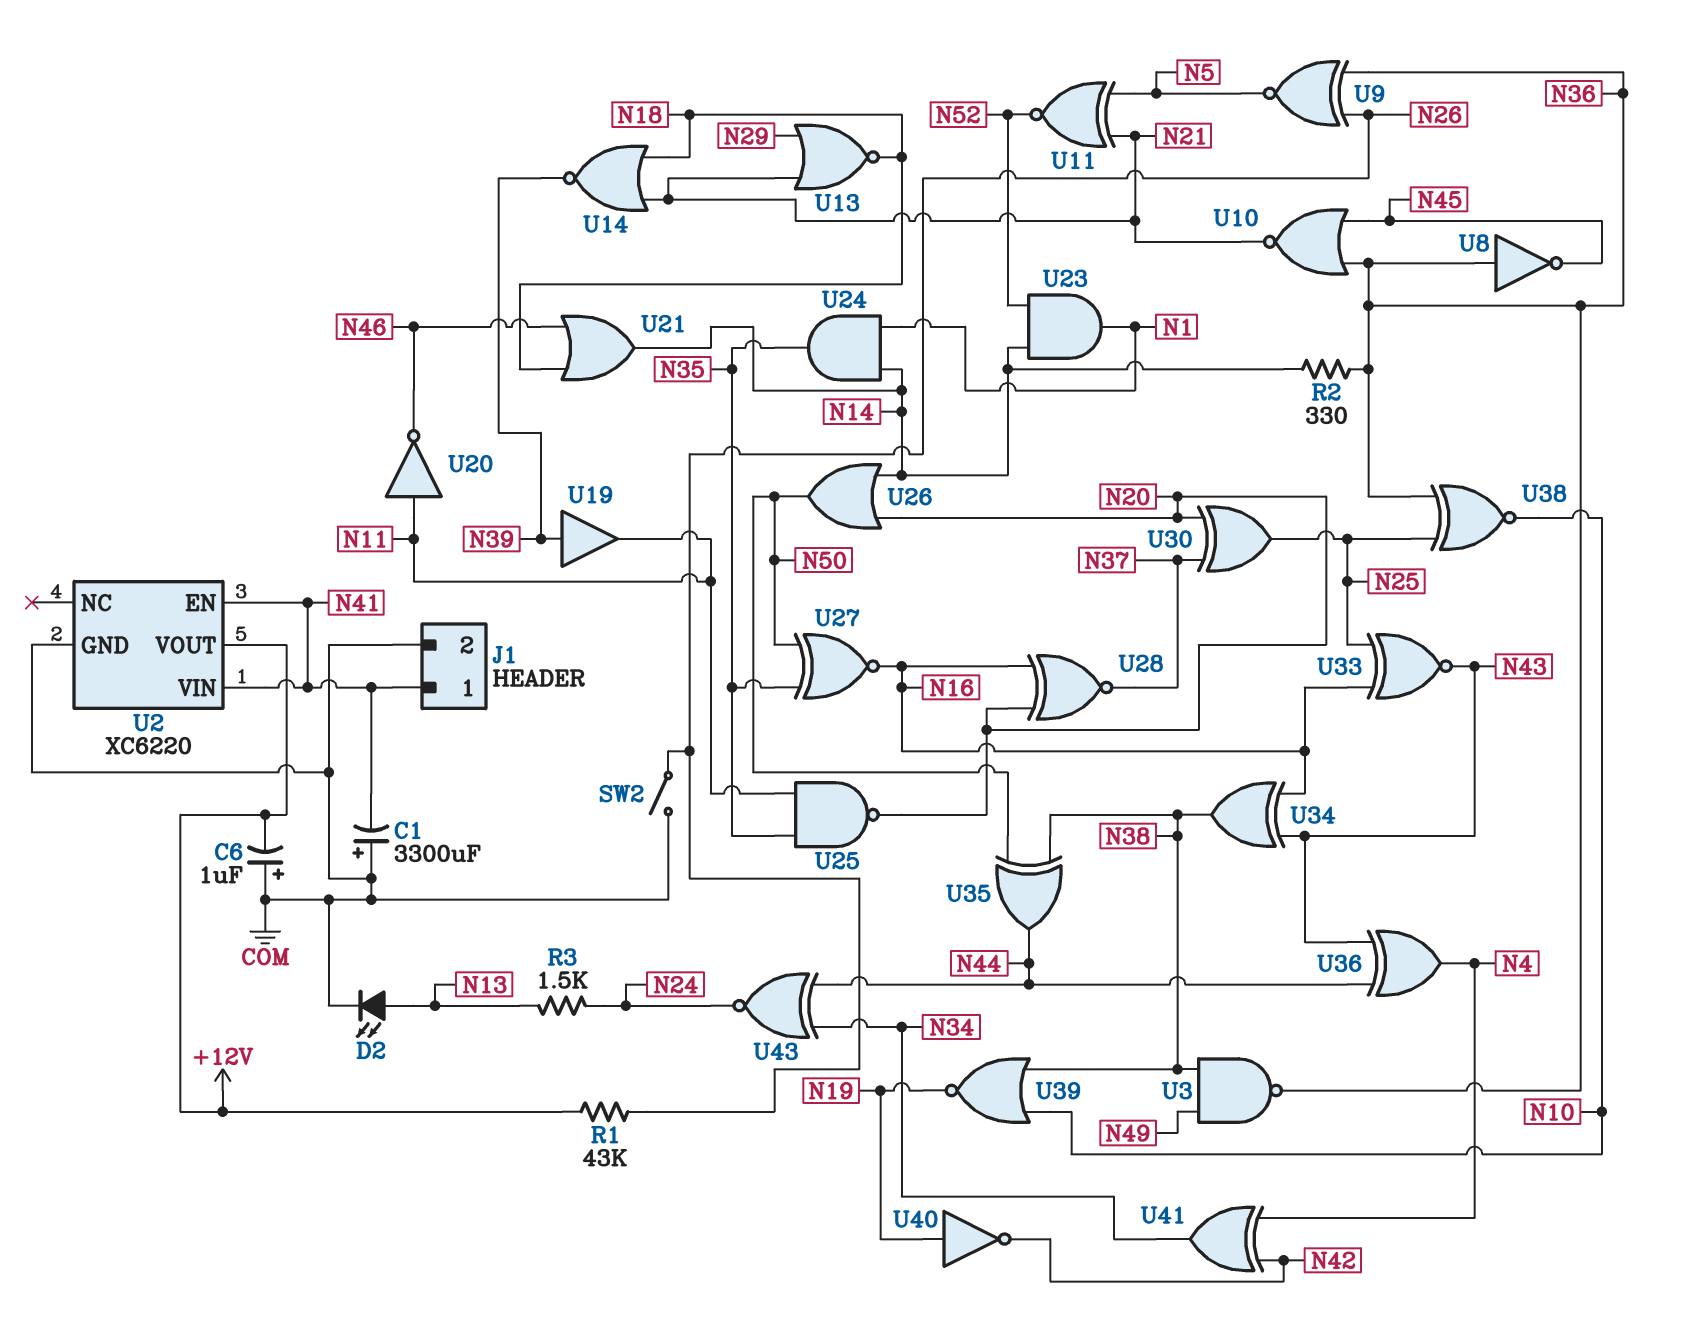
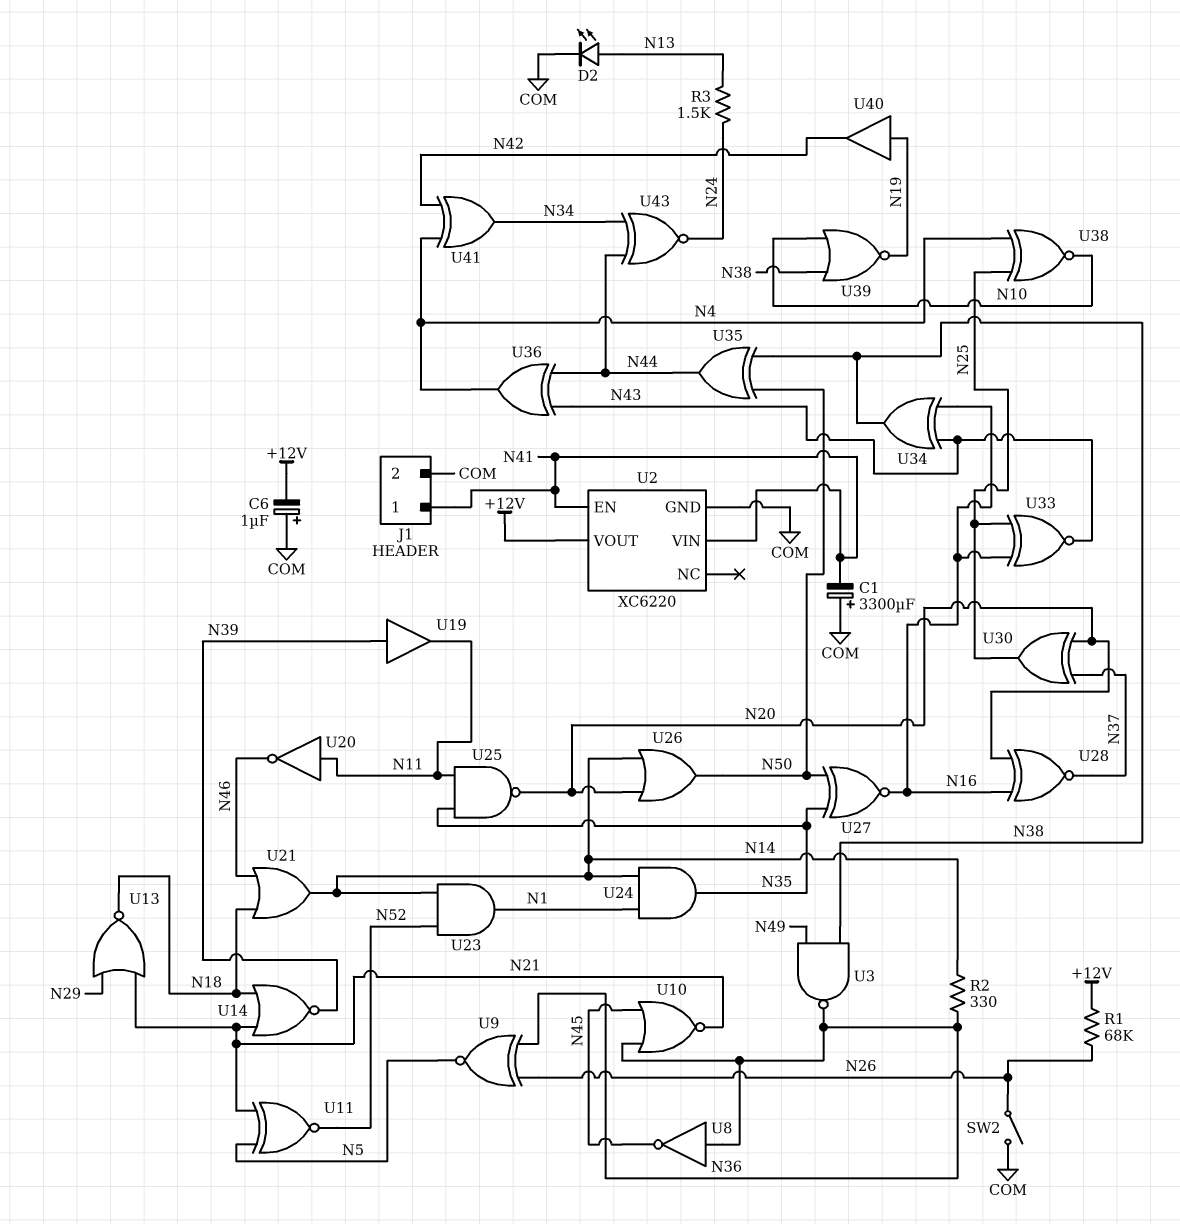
R1: 43k (+12V, N26) -> 68k (+12V, N26)
U38: XNOR (in N25, in N36, out N10) -> XNOR (in N4, in N25, out N10)
U40: NOT (in N19, out N42) -> buffer (in N19, out N42)

